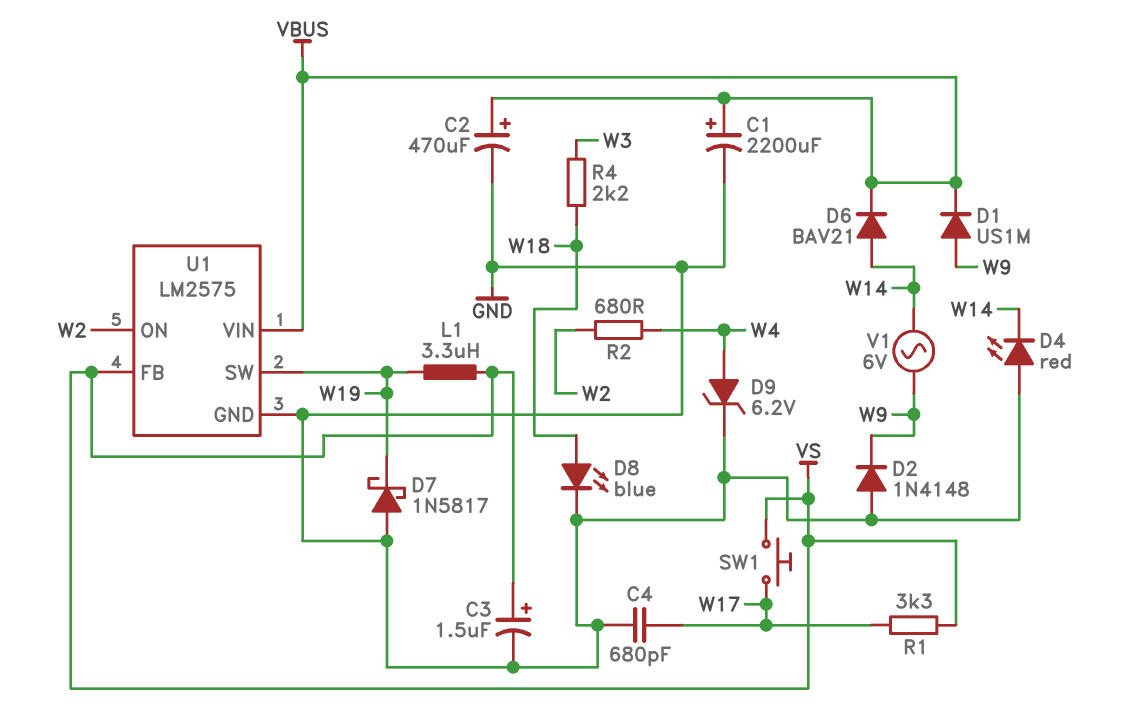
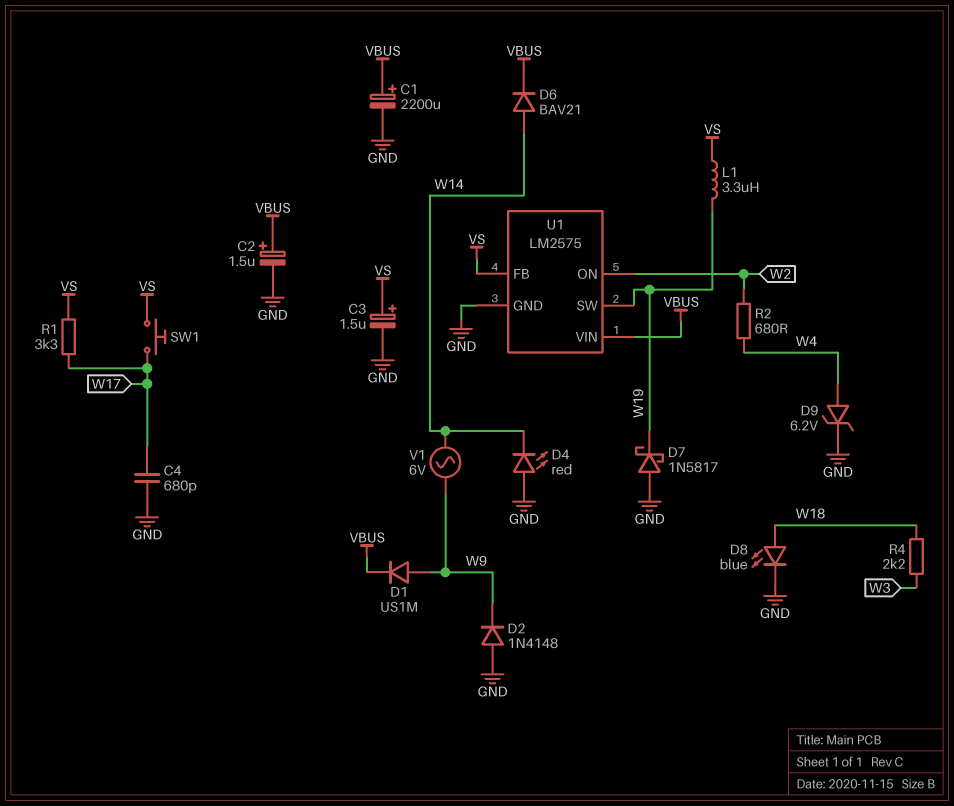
C2: 470uF (plus VBUS, minus GND) -> 1.5uF (plus VBUS, minus GND)

